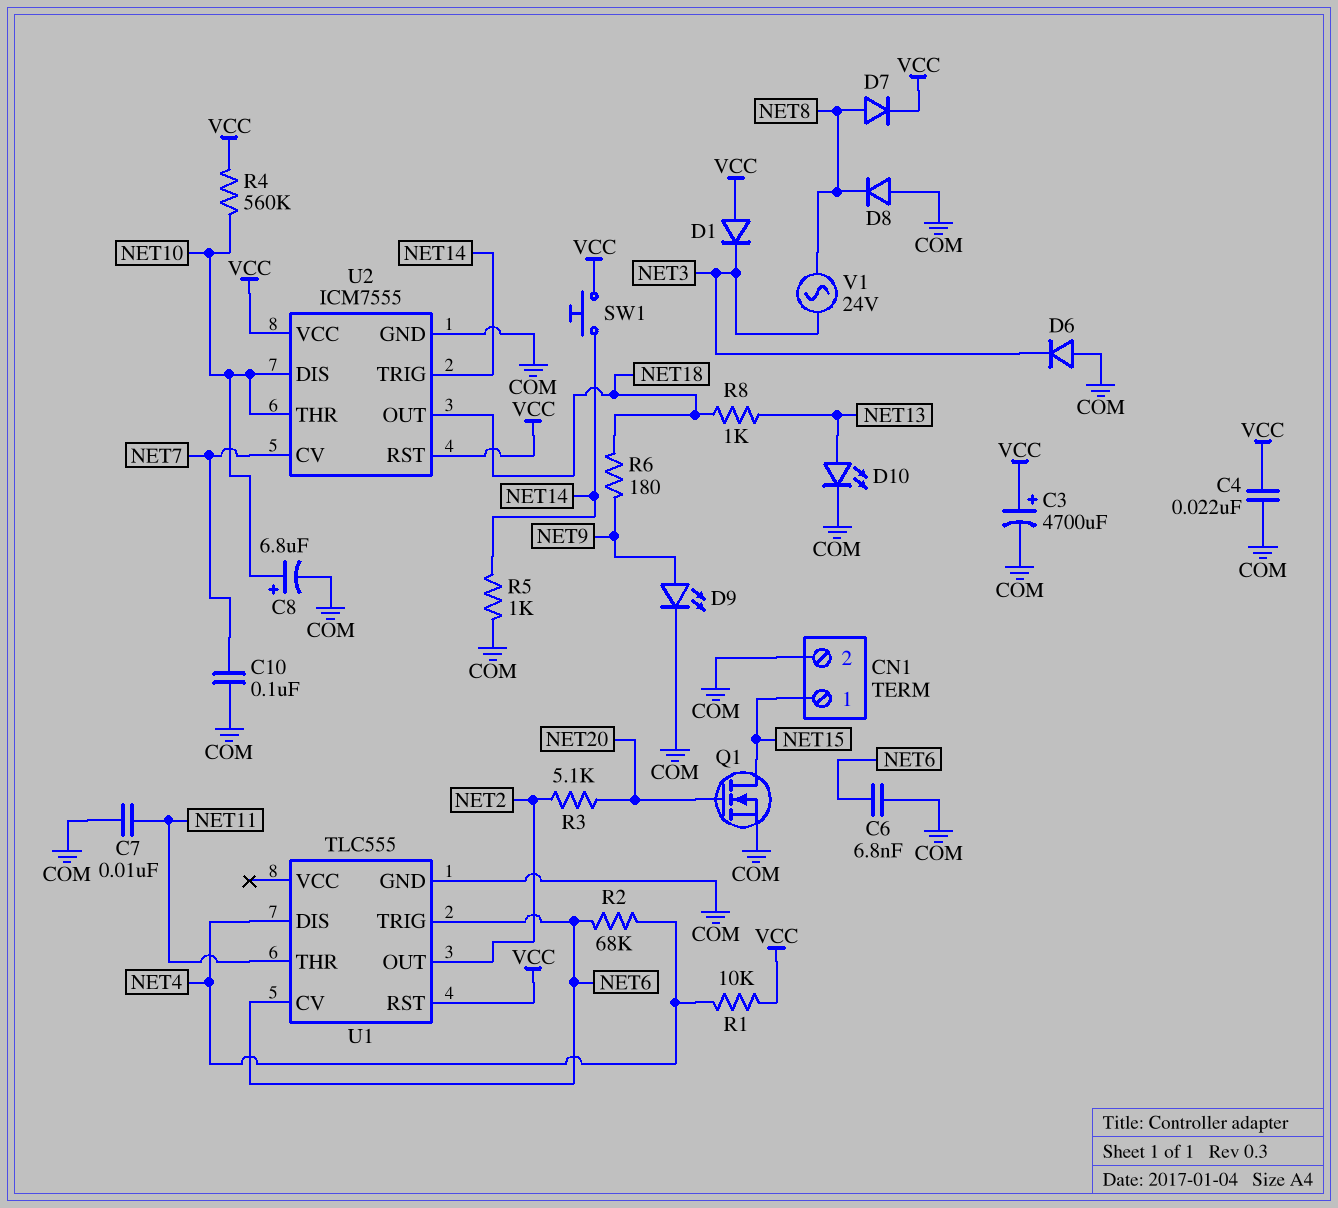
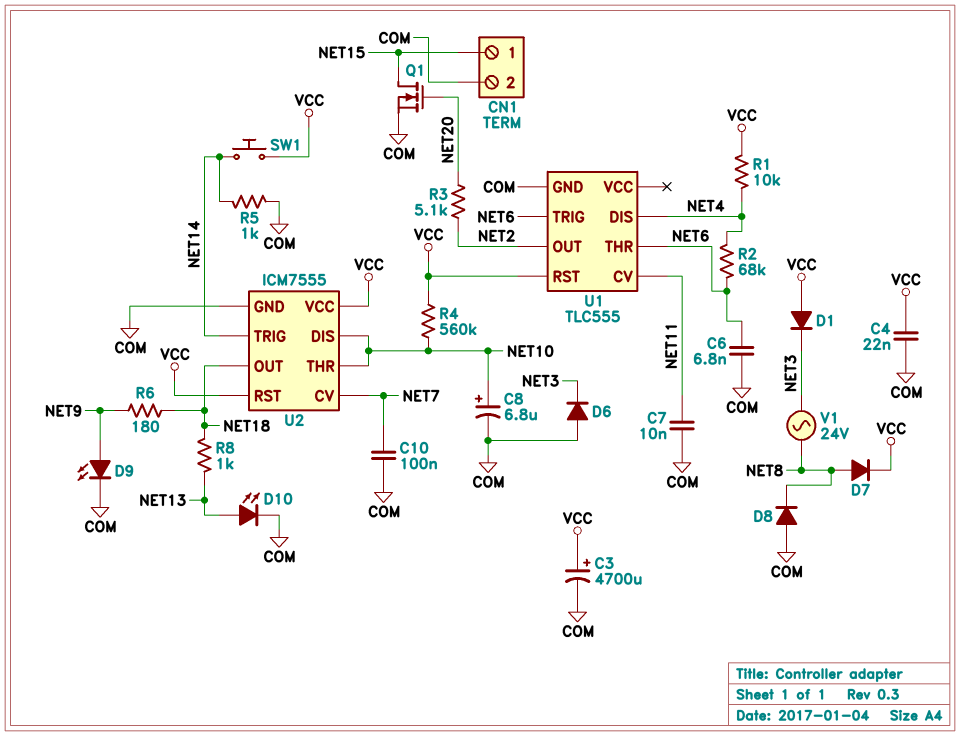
U1 pin CV: NET6 -> NET11
U1 pin THR: NET11 -> NET6

